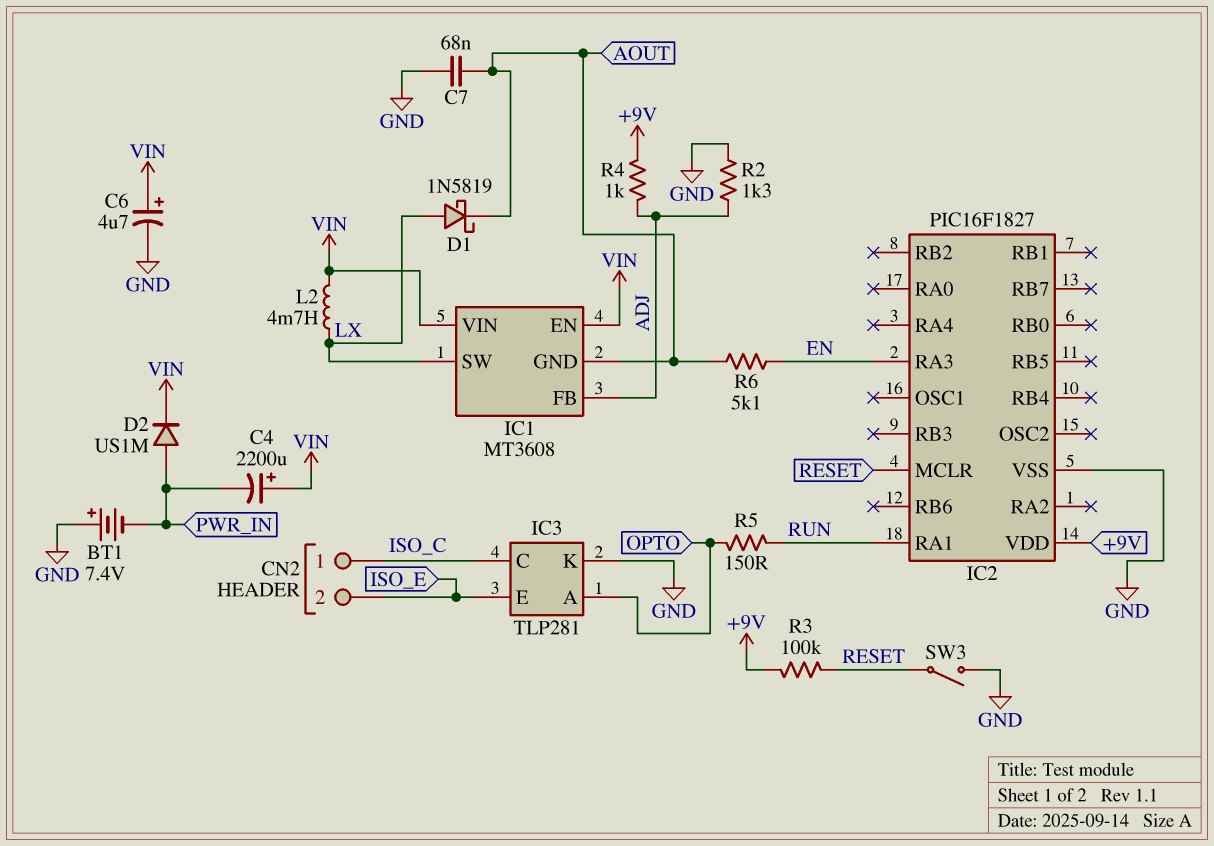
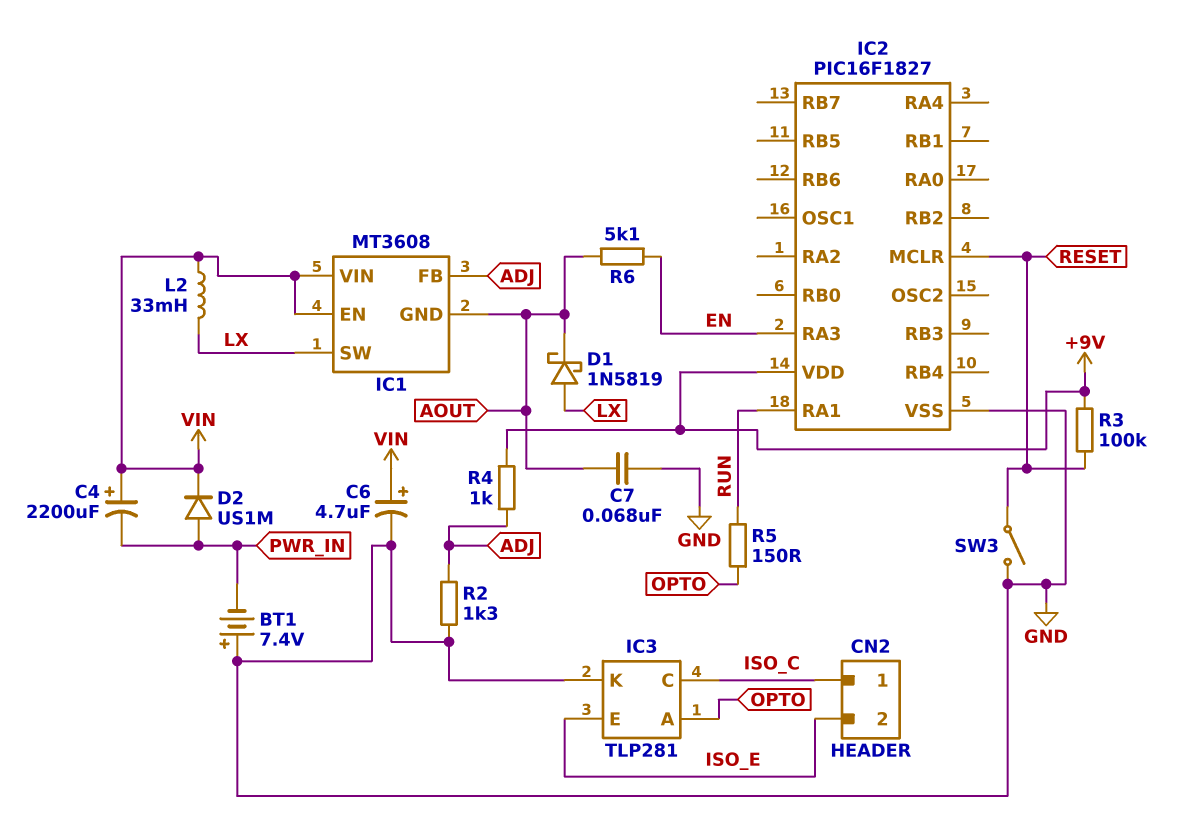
L2: 4.7mH (LX, VIN) -> 33mH (LX, VIN)

